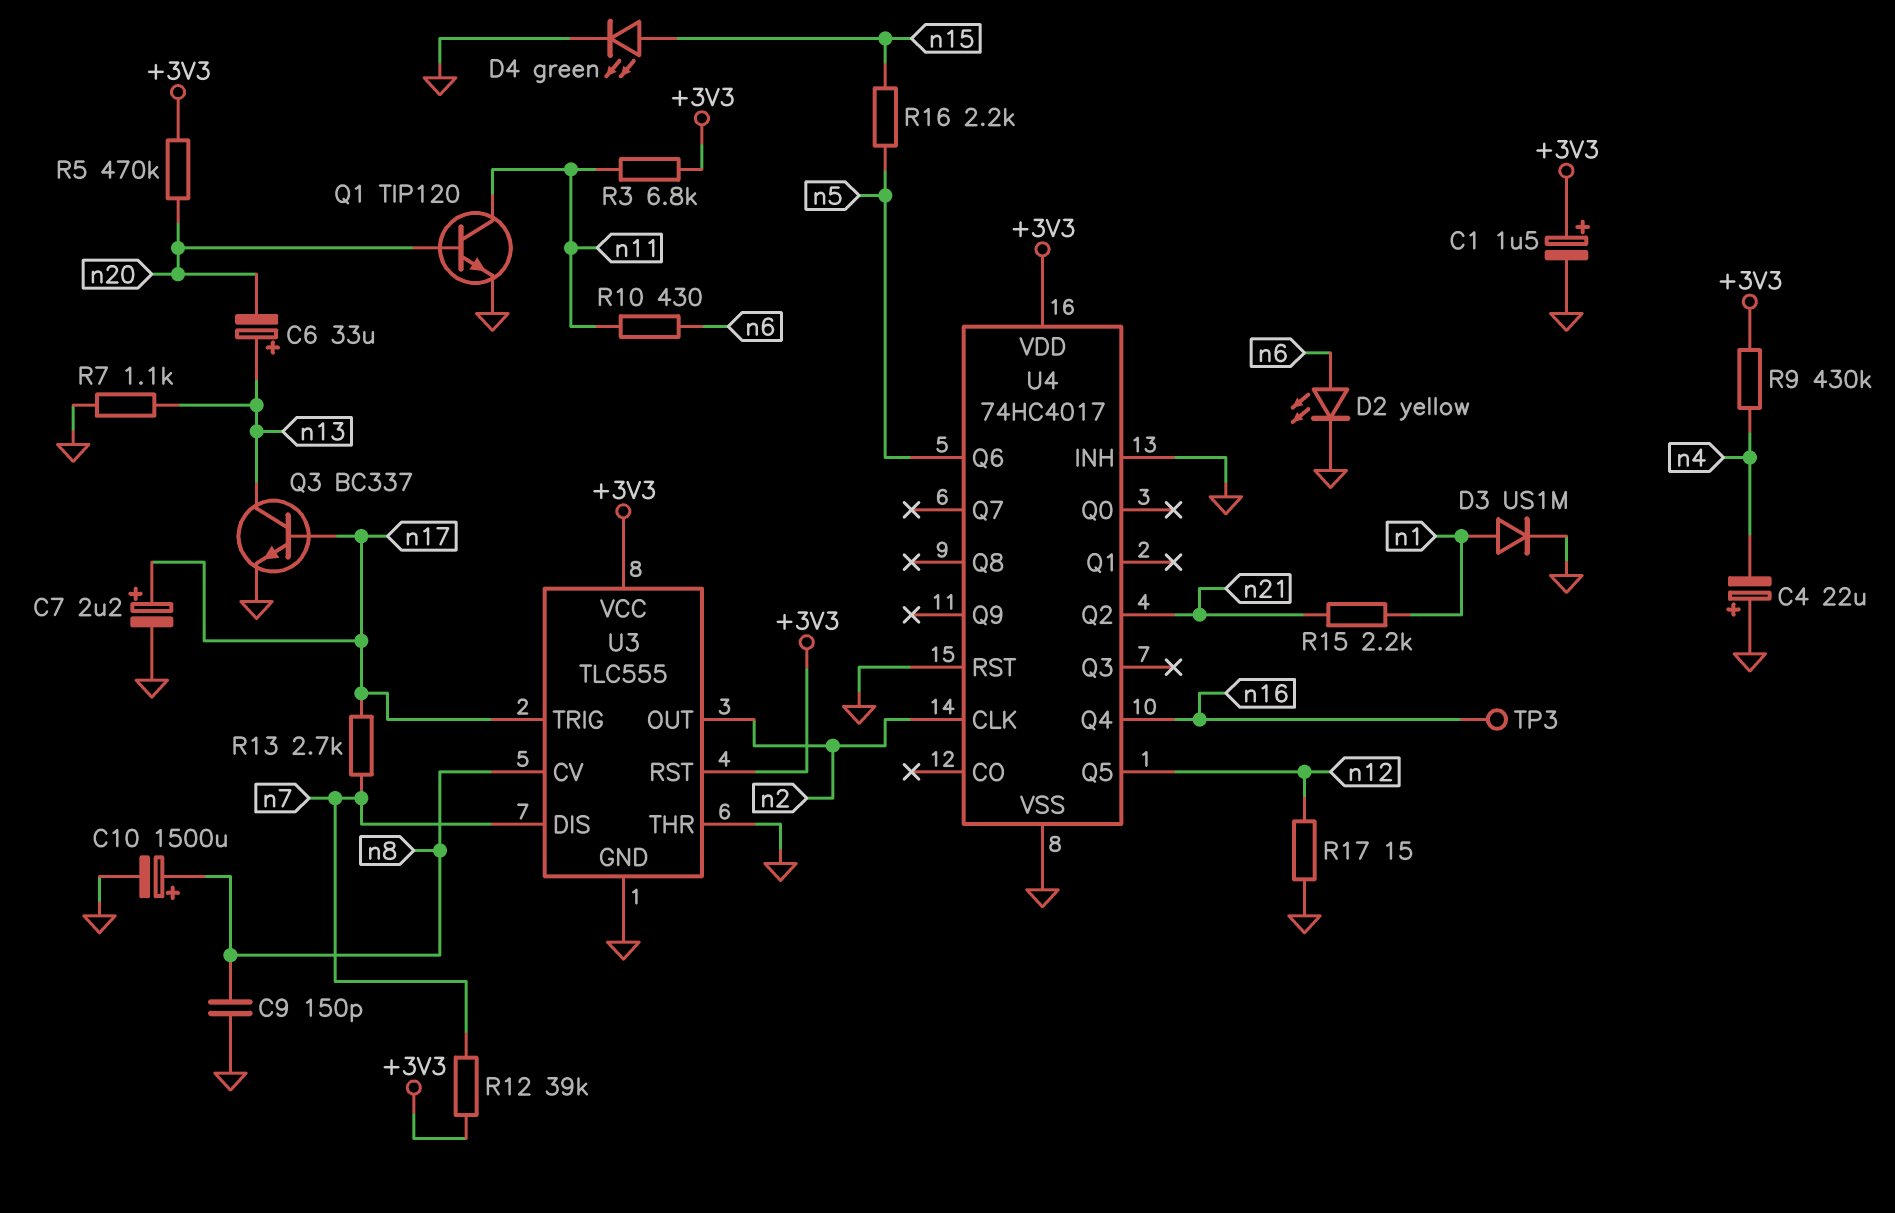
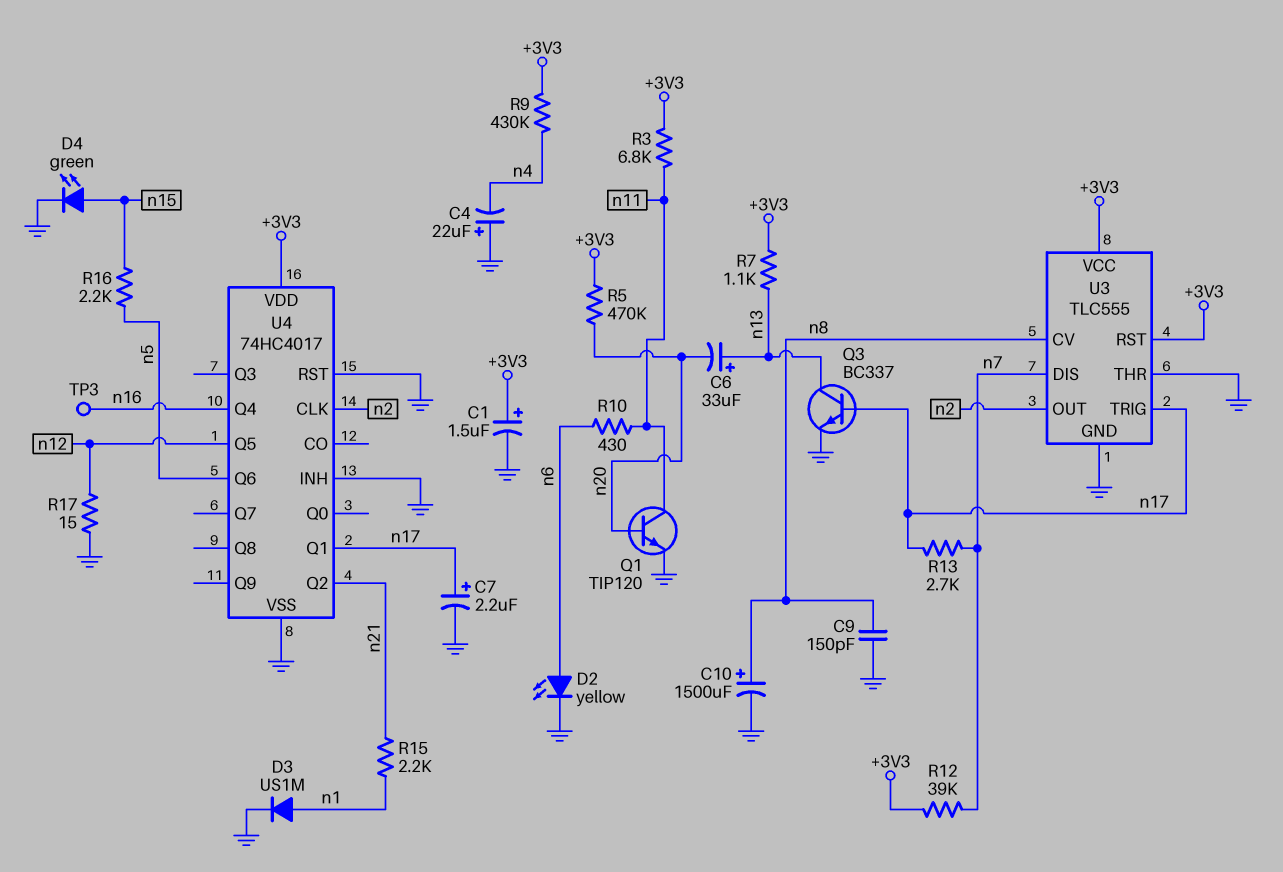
R7: 1.1k (GND, n13) -> 1.1k (+3V3, n13)
U4 pin Q1: none -> n17

